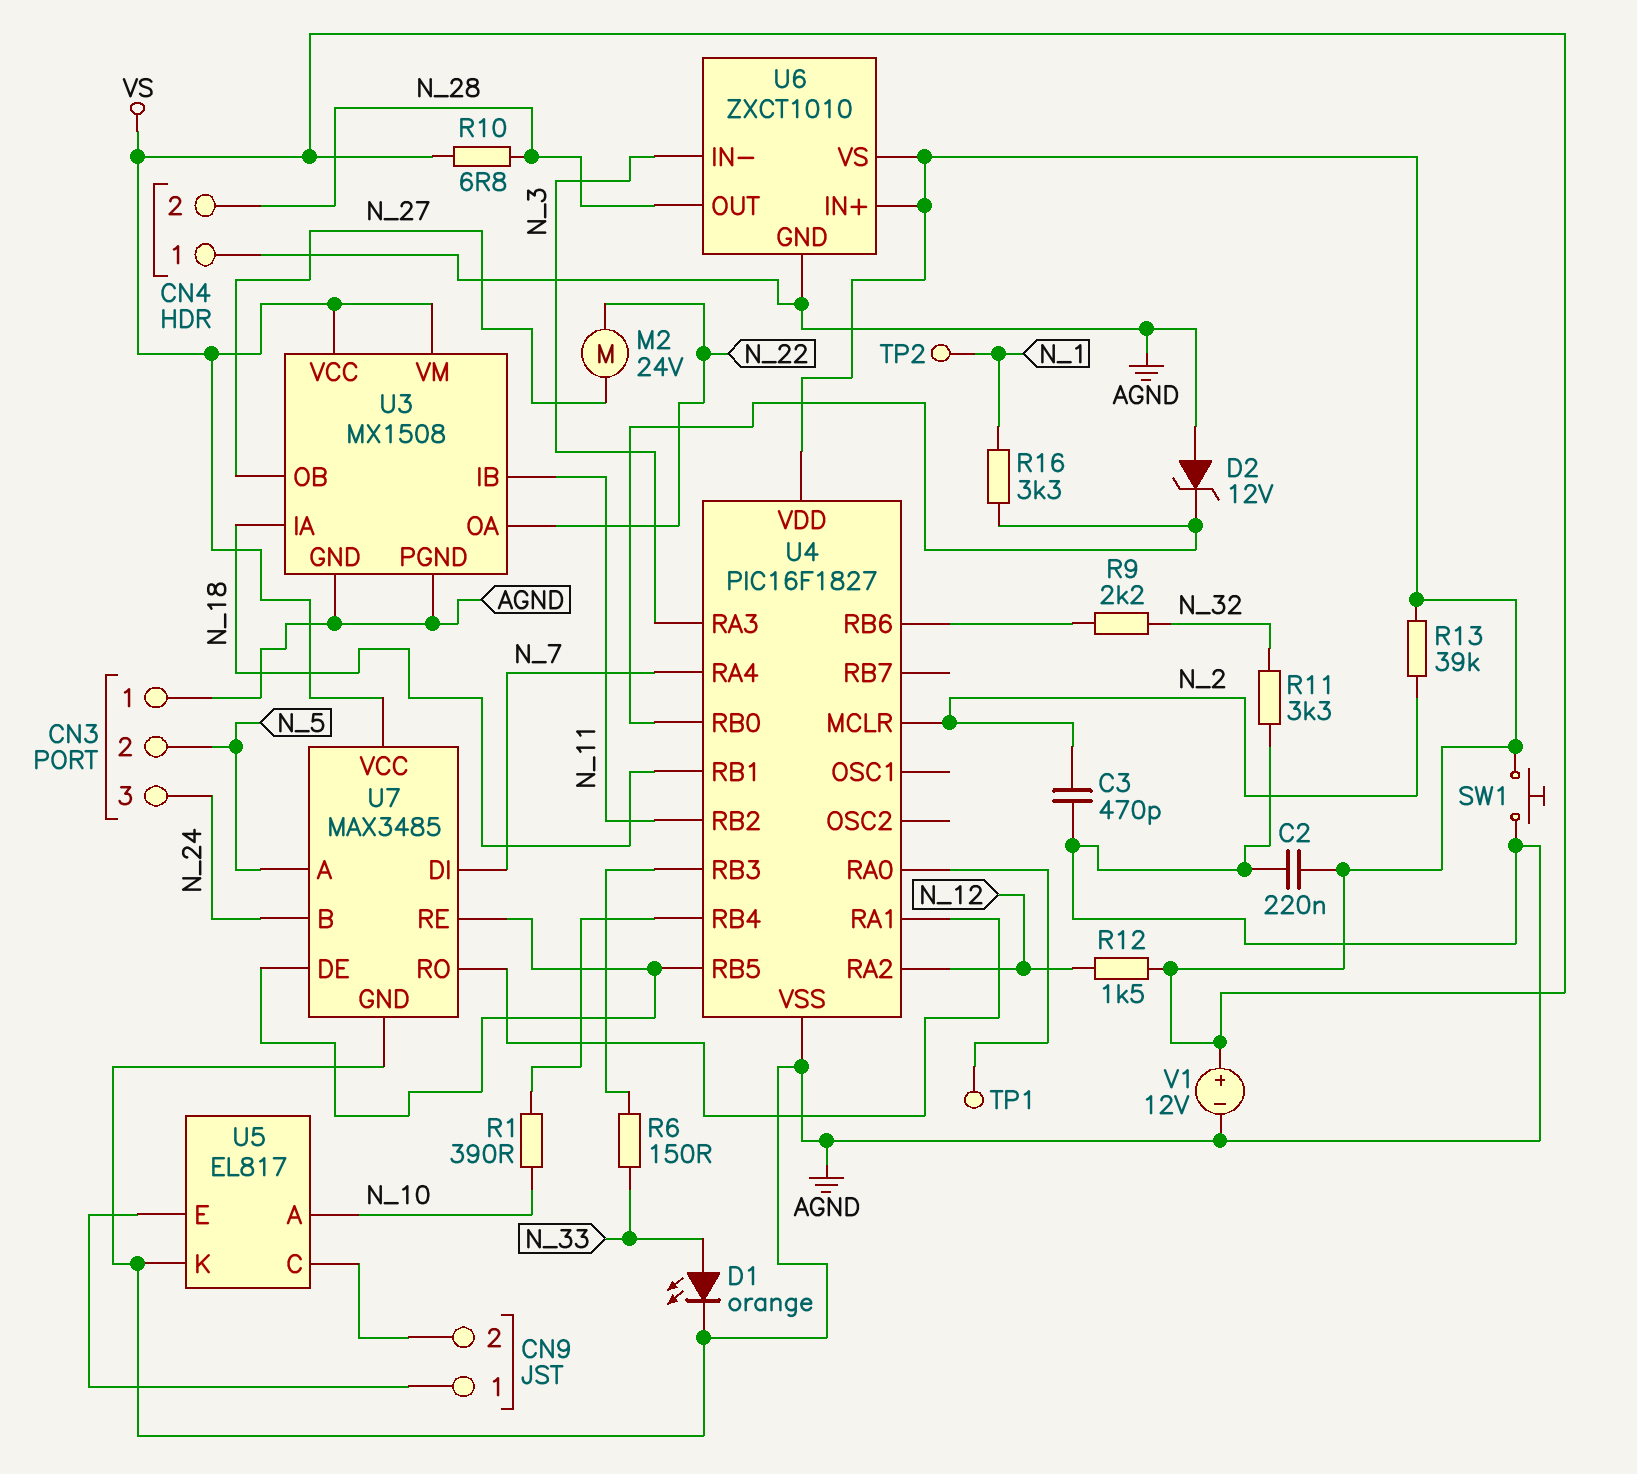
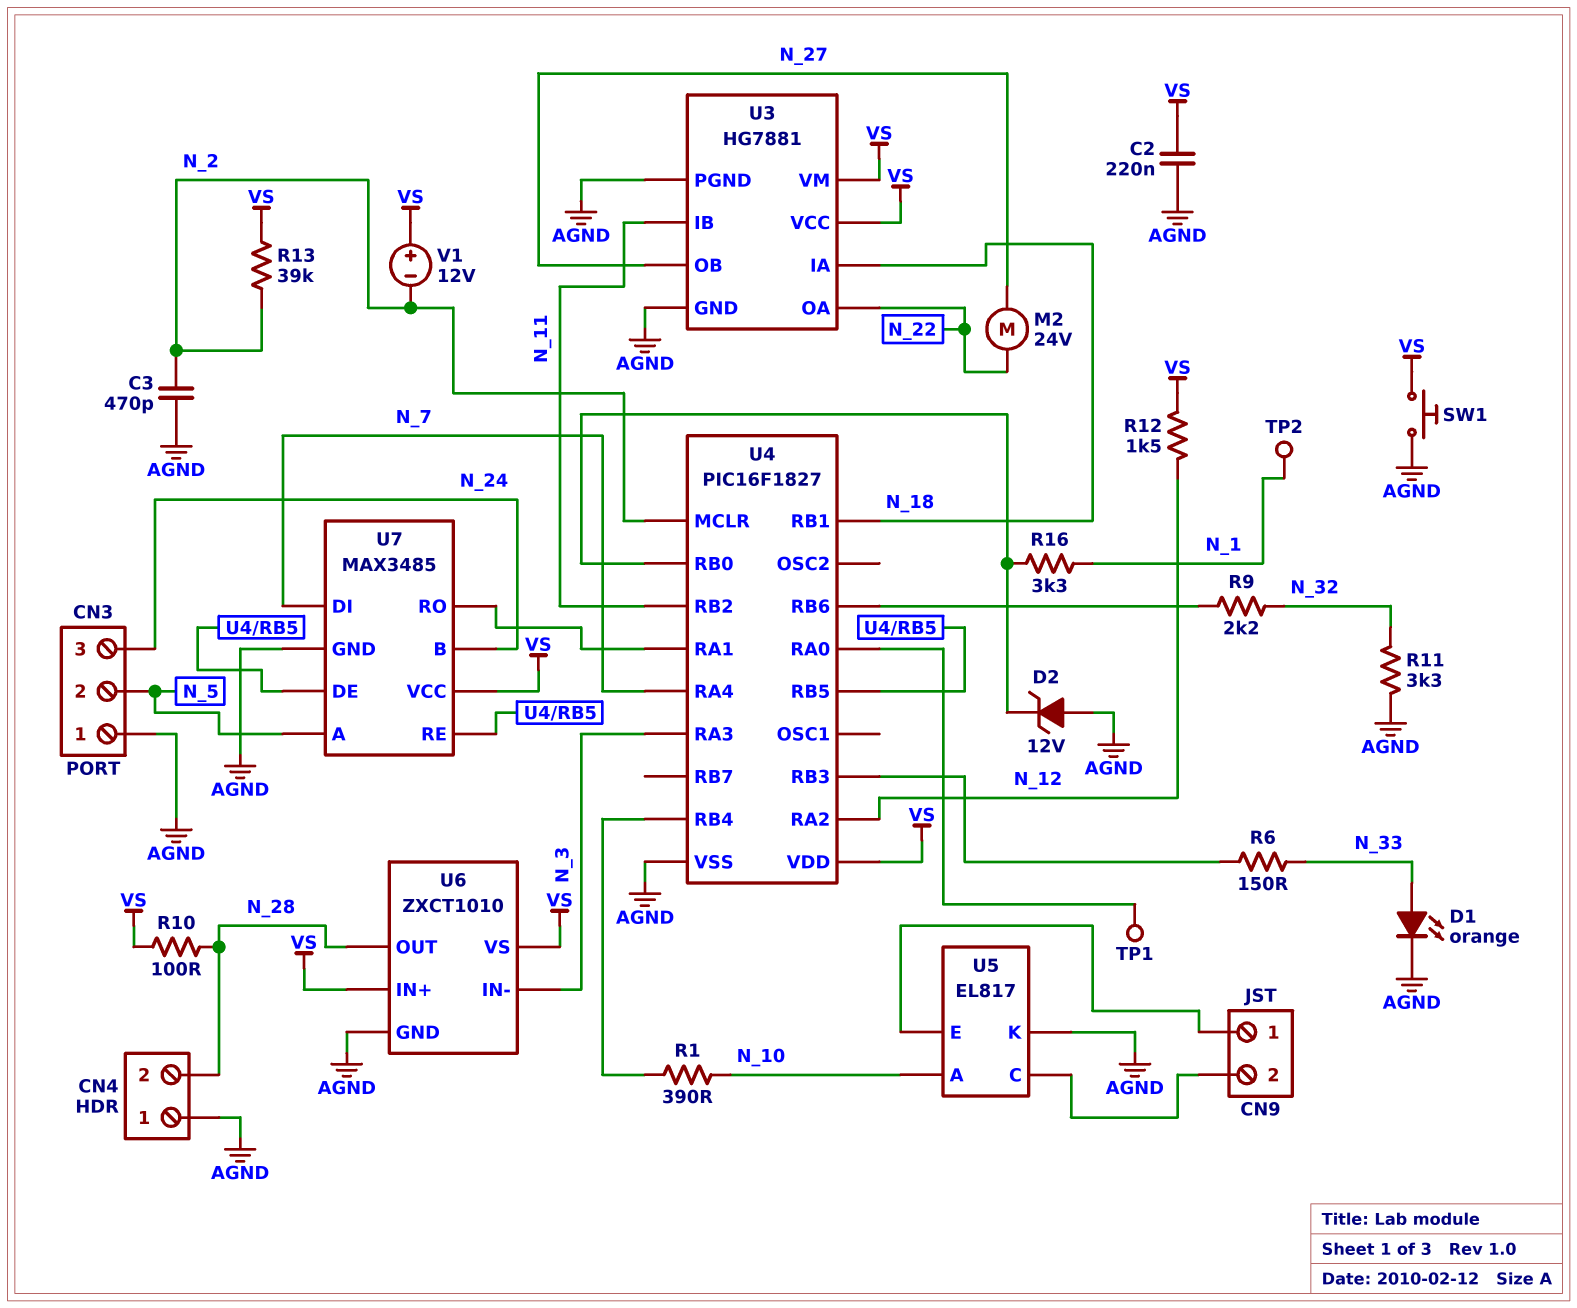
R10: 6.8 (N_28, VS) -> 100 (N_28, VS)
U3: MX1508 -> HG7881
V1: 12V (plus VS, minus AGND) -> 12V (plus VS, minus N_2)

